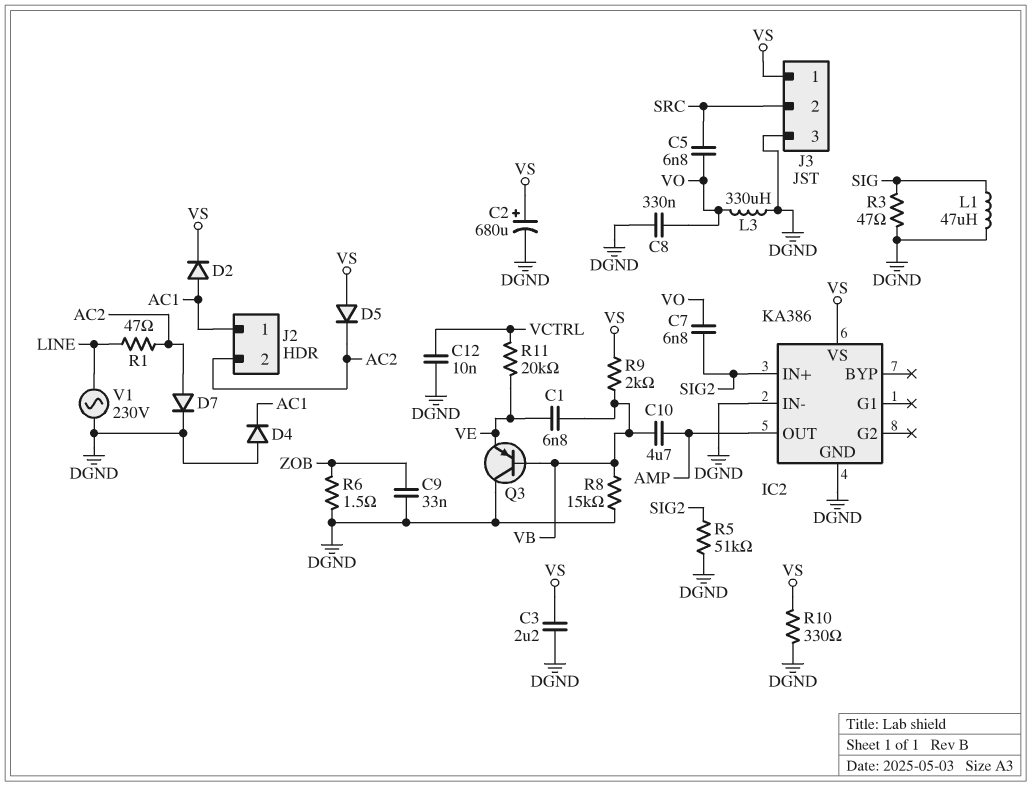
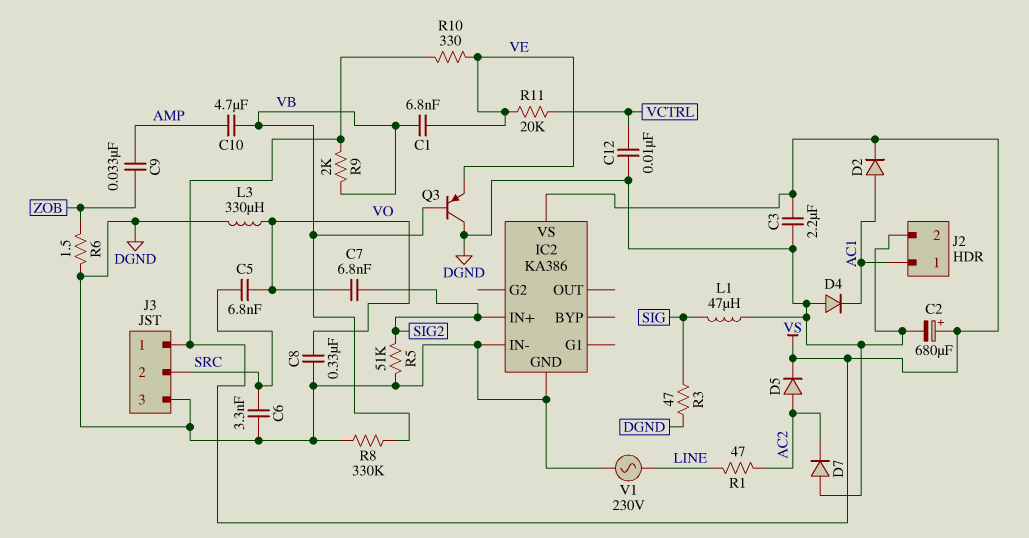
C6: none -> 3.3nF (DGND, SRC)
C9: 33nF (DGND, ZOB) -> 33nF (AMP, ZOB)
D5: diode (A VS, K AC2) -> diode (A AC2, K VS)
D7: diode (A AC2, K DGND) -> diode (A DGND, K AC2)
IC2 pin OUT: AMP -> none
J2 pin 2: AC2 -> DGND
R8: 15k (DGND, VB) -> 330k (DGND, VB)
R10: 330 (DGND, VS) -> 330 (VE, VS)

